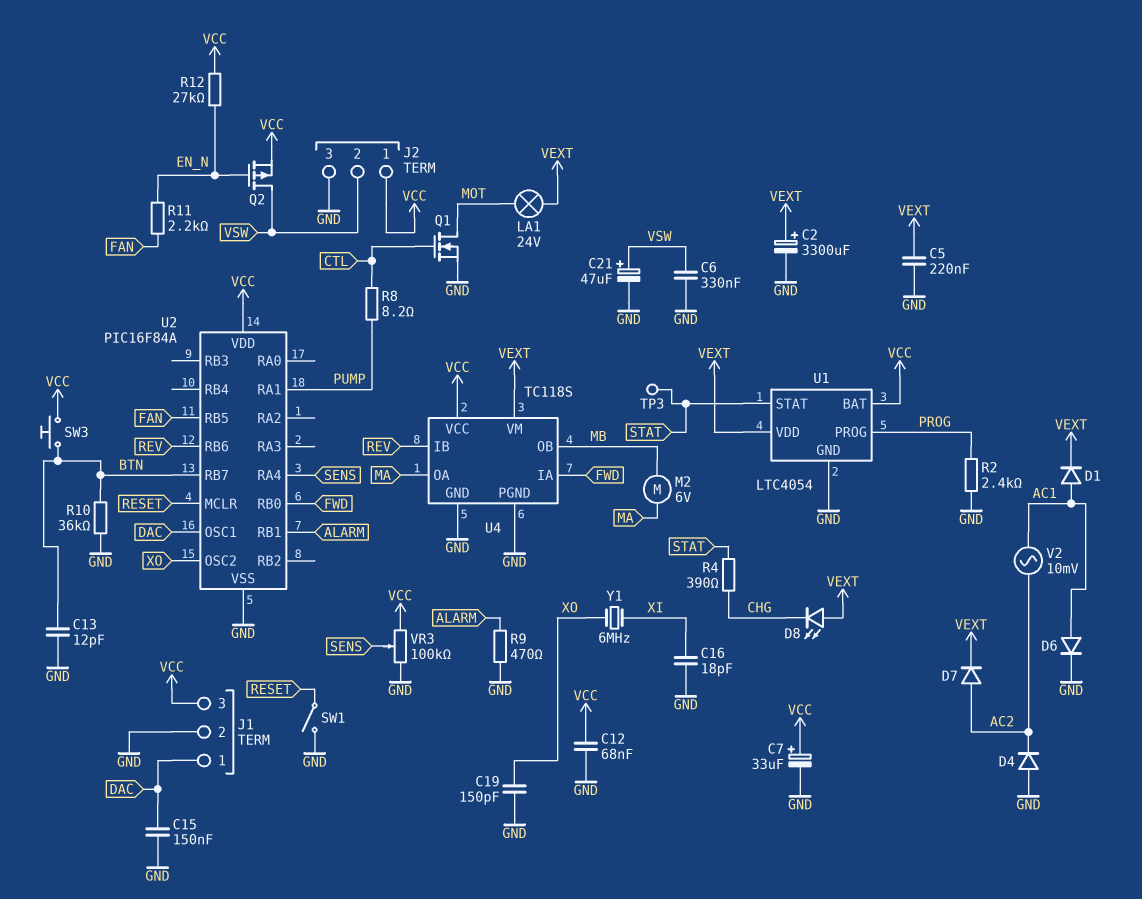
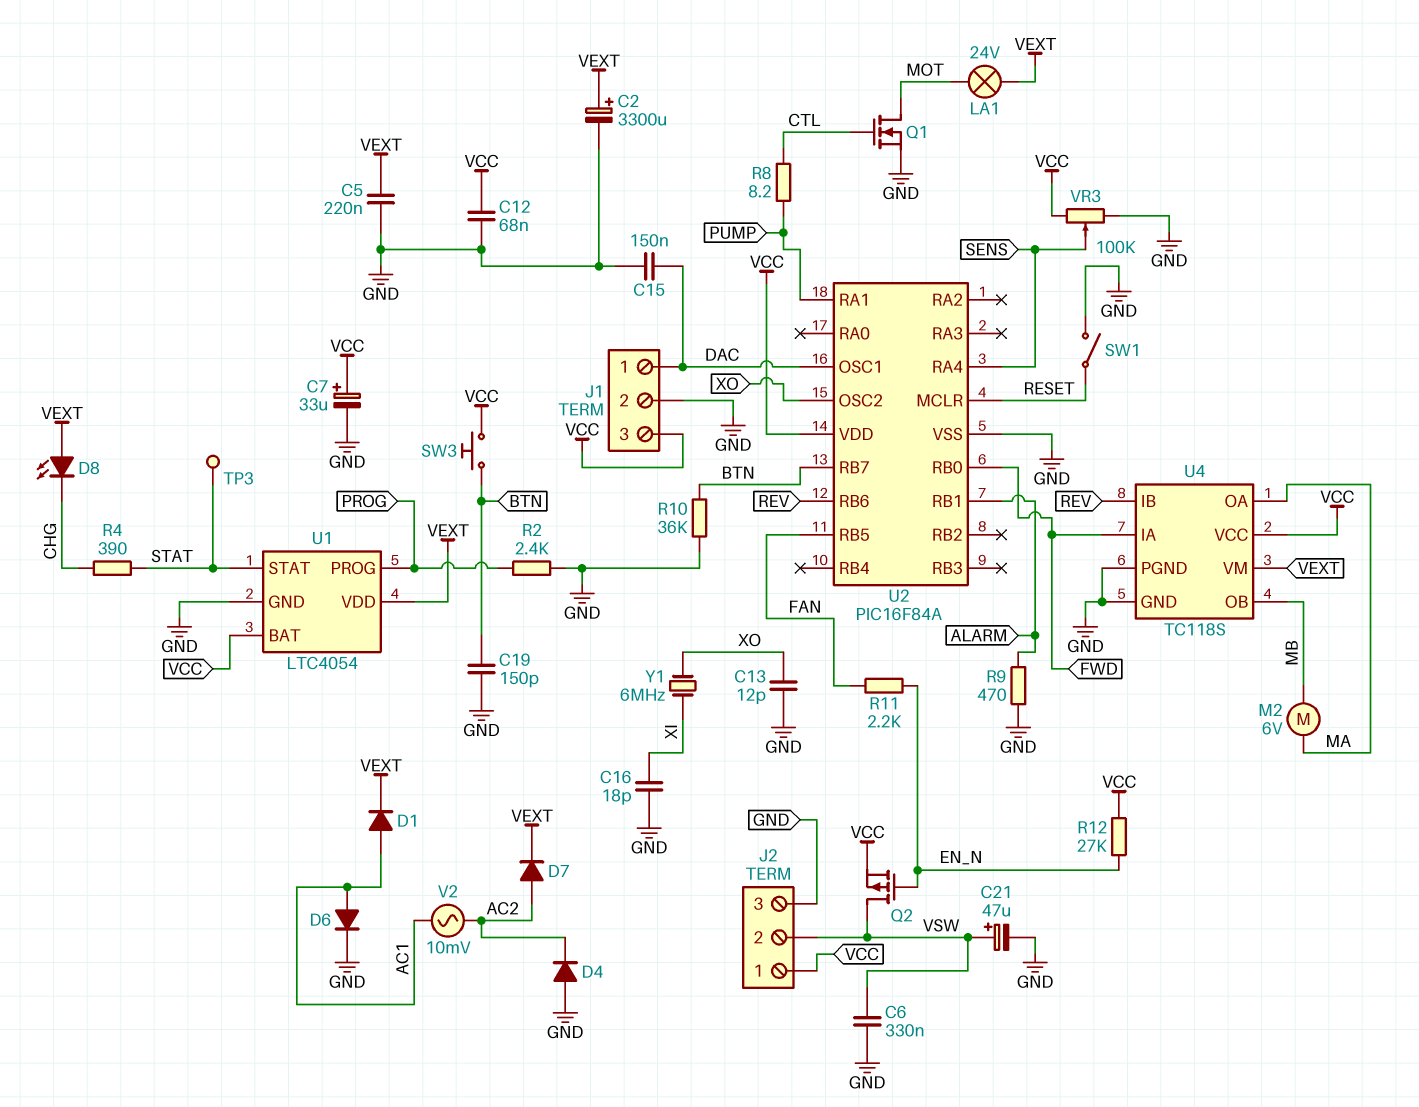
C13: 12pF (BTN, GND) -> 12pF (GND, XO)
C19: 150pF (GND, XO) -> 150pF (BTN, GND)

